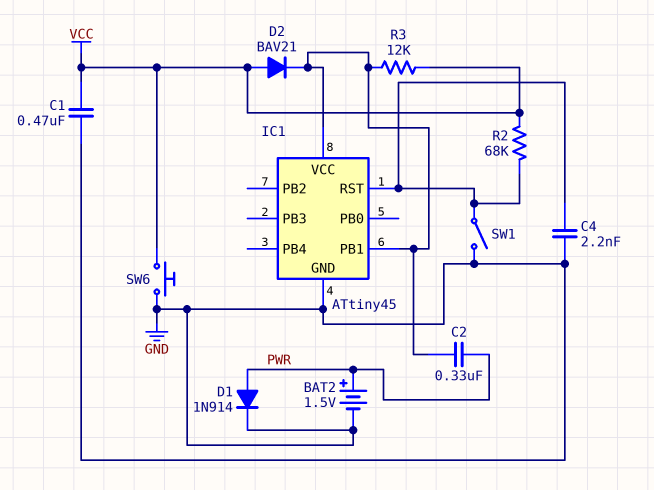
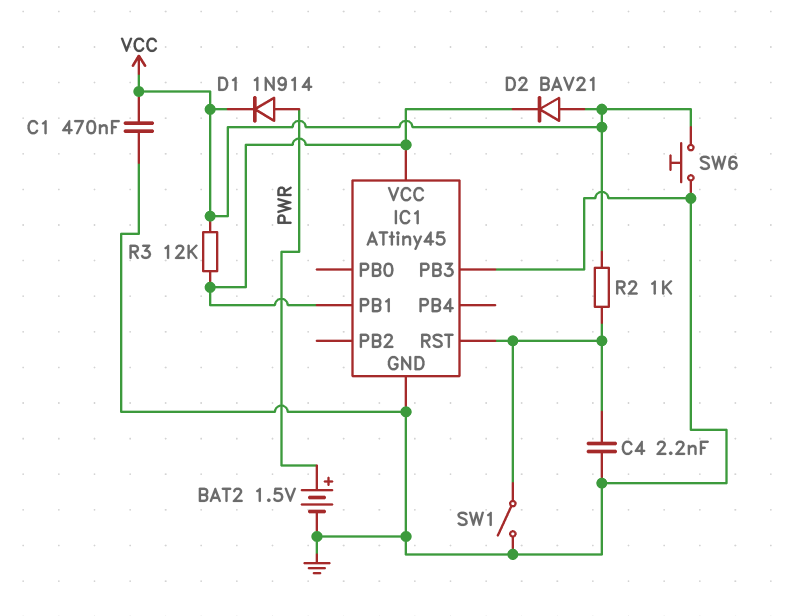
C2: 330nF (IC1/PB1, PWR) -> none
D1: diode 1N914 (A PWR, K GND) -> diode 1N914 (A PWR, K VCC)
IC1 pin PB3: none -> GND
R2: 68k (IC1/RST, VCC) -> 1k (IC1/RST, VCC)

